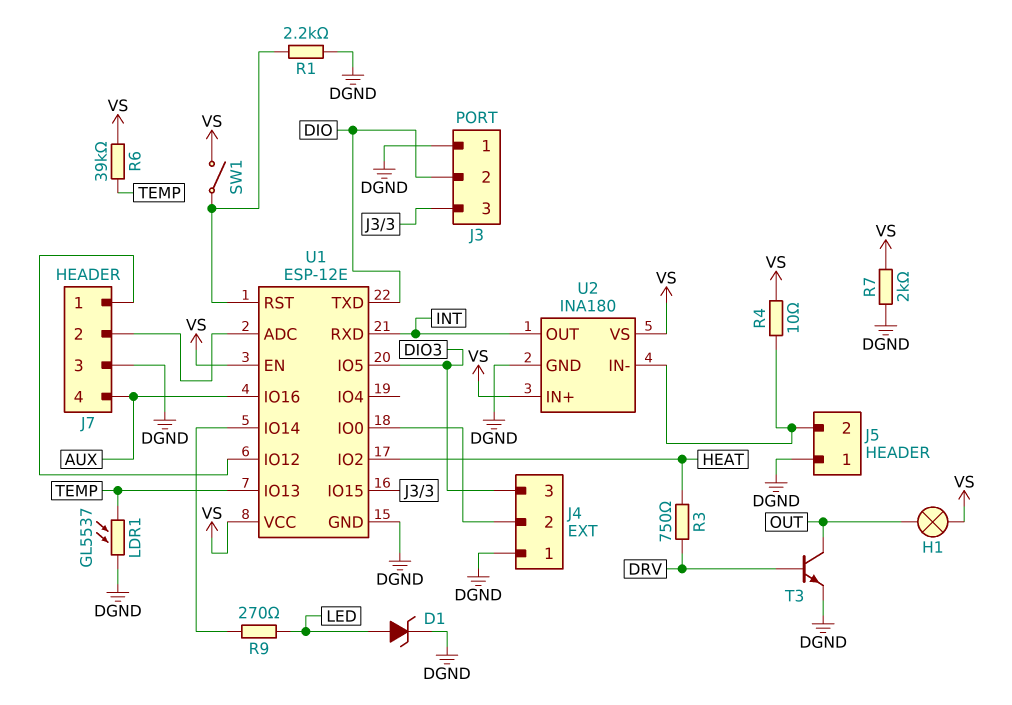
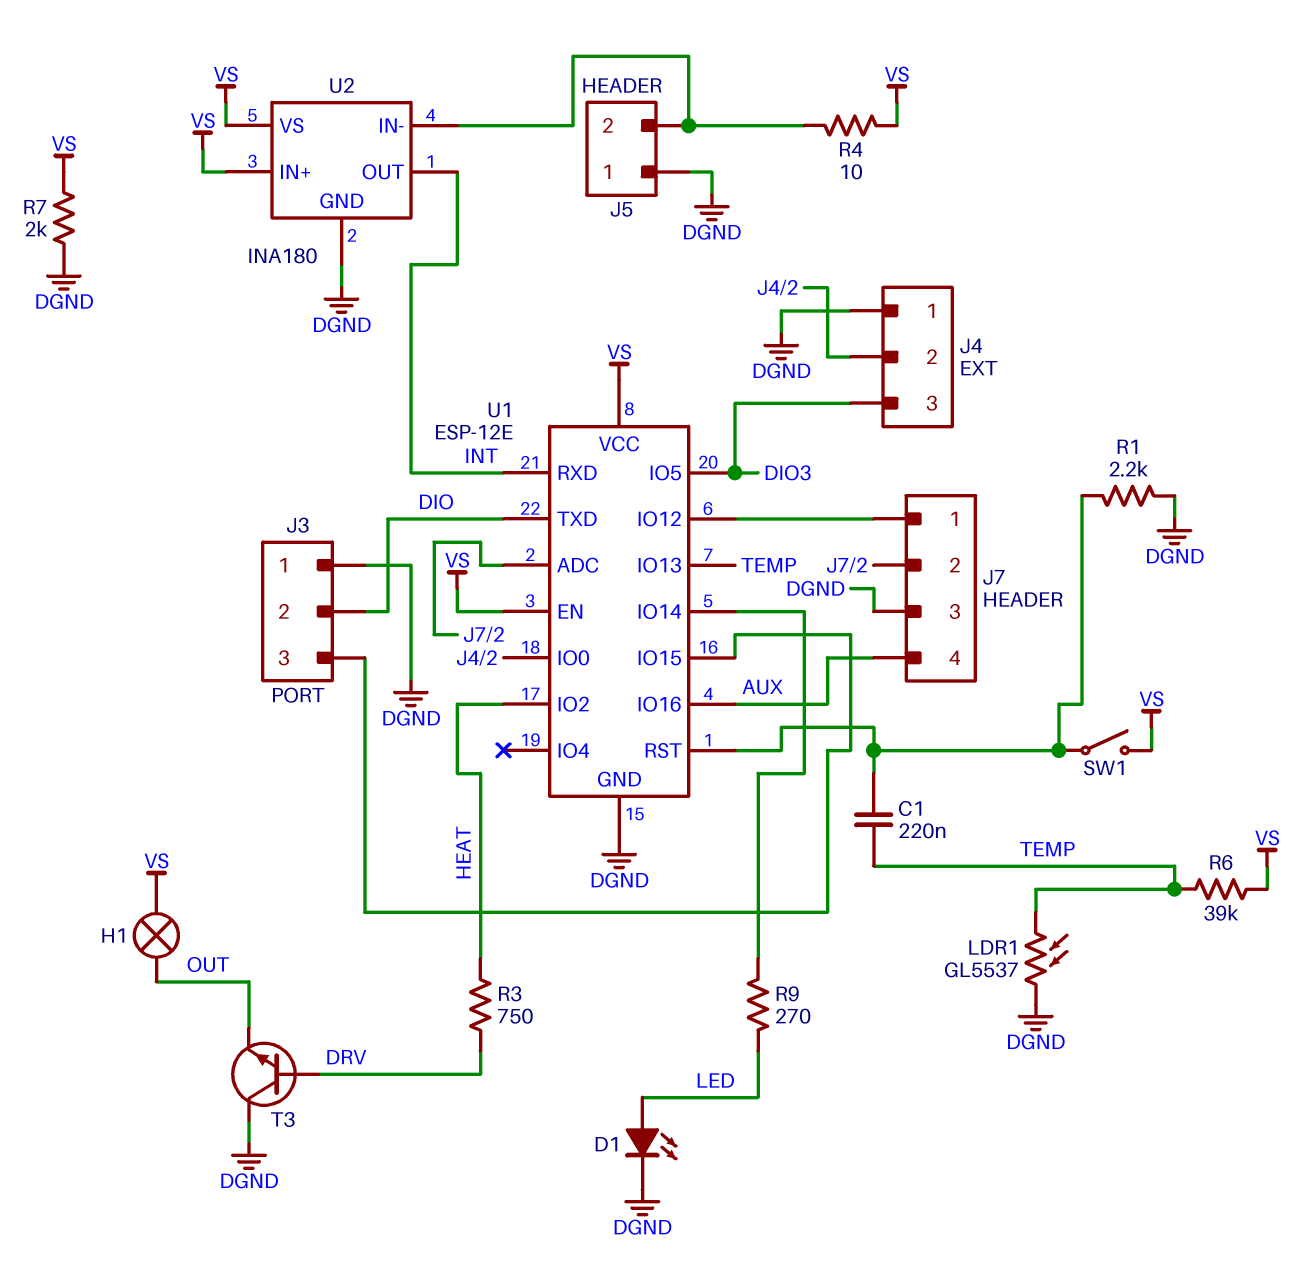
C1: none -> 220nF (TEMP, U1/RST)
D1: zener (A LED, K DGND) -> LED (A LED, K DGND)
T3: NPN (B DRV, C OUT, E DGND) -> NPN (B DRV, C DGND, E OUT)

